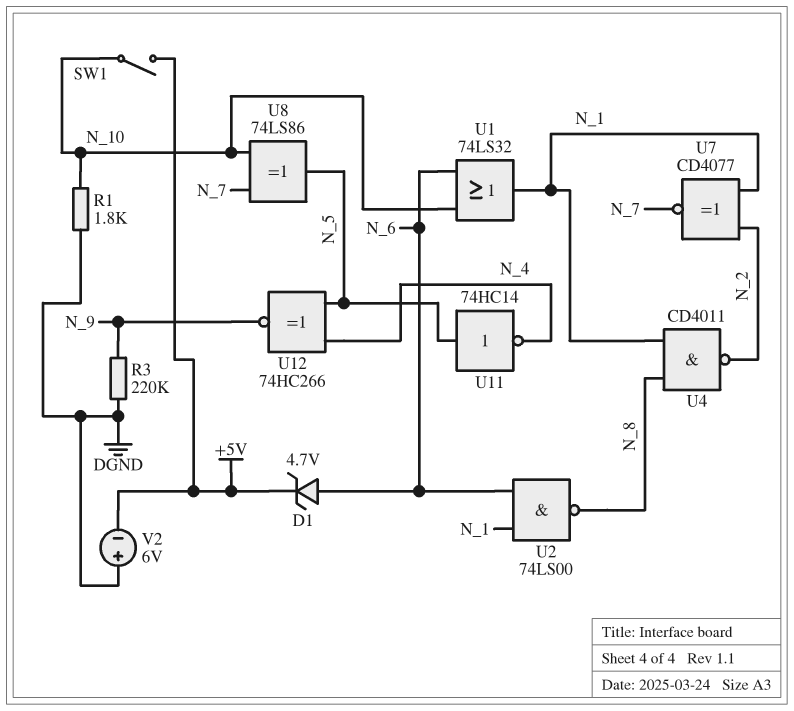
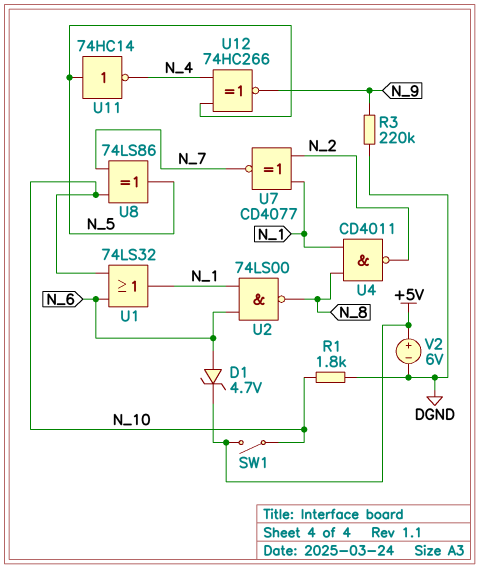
V2: 6V (plus DGND, minus +5V) -> 6V (plus +5V, minus DGND)

